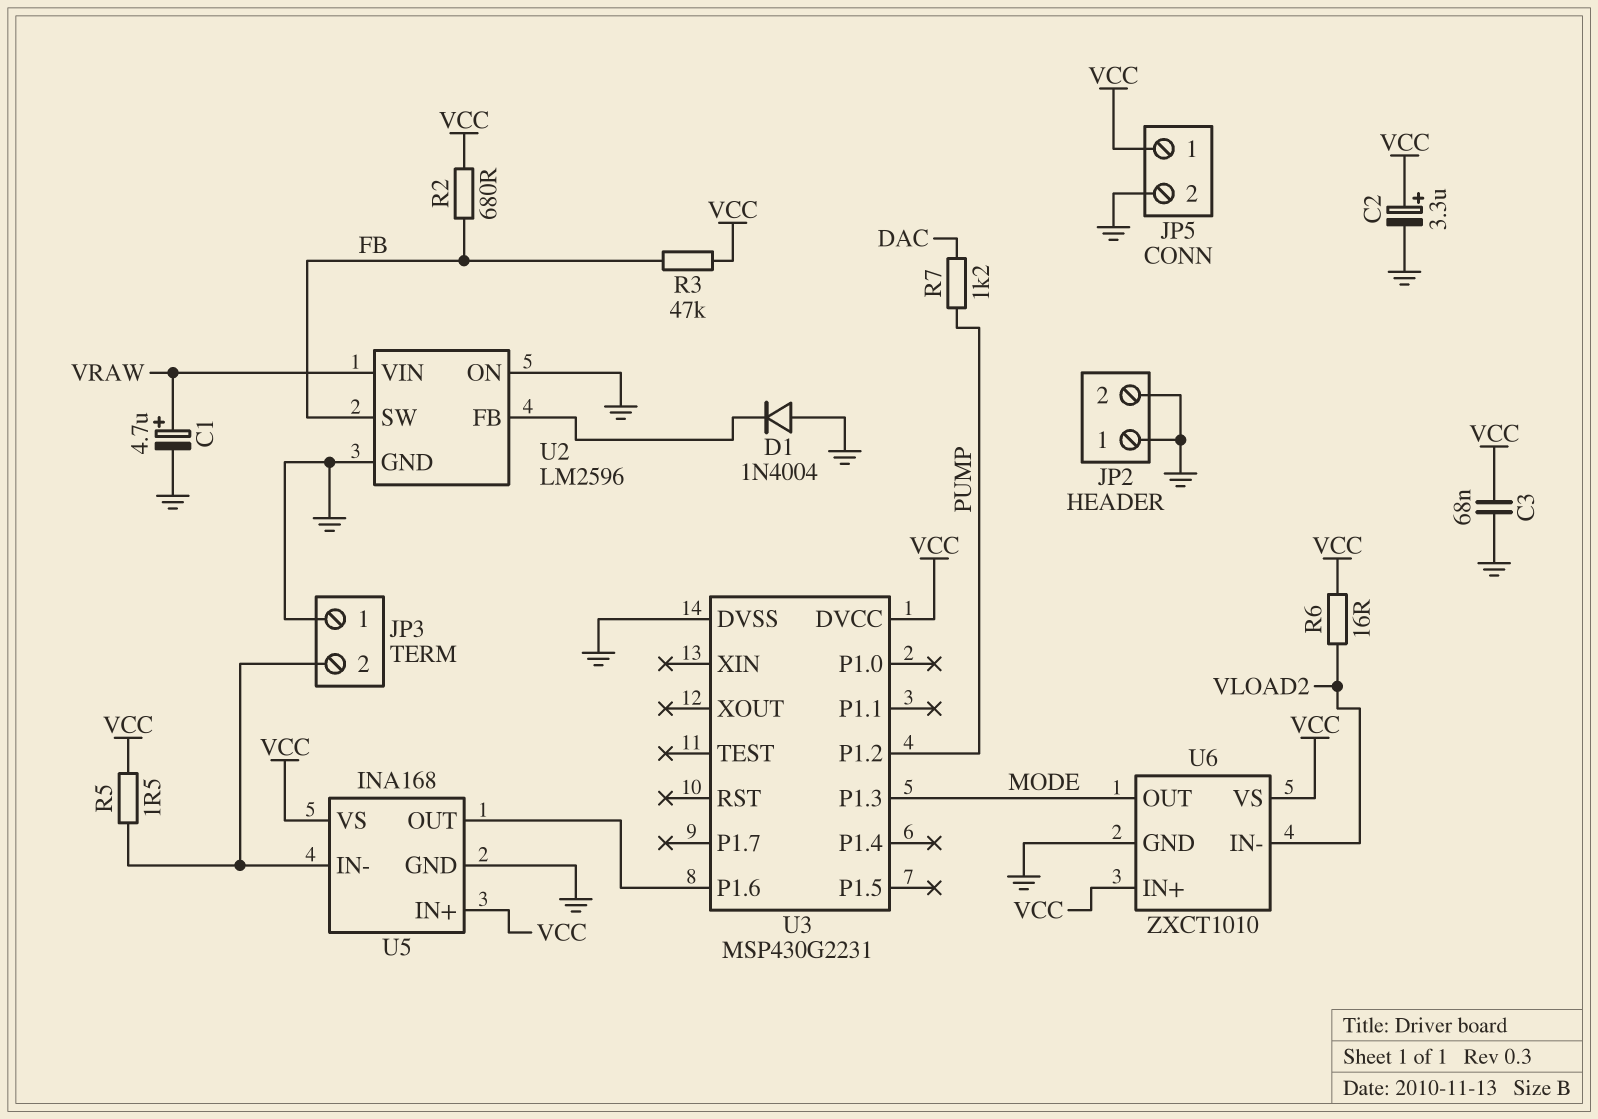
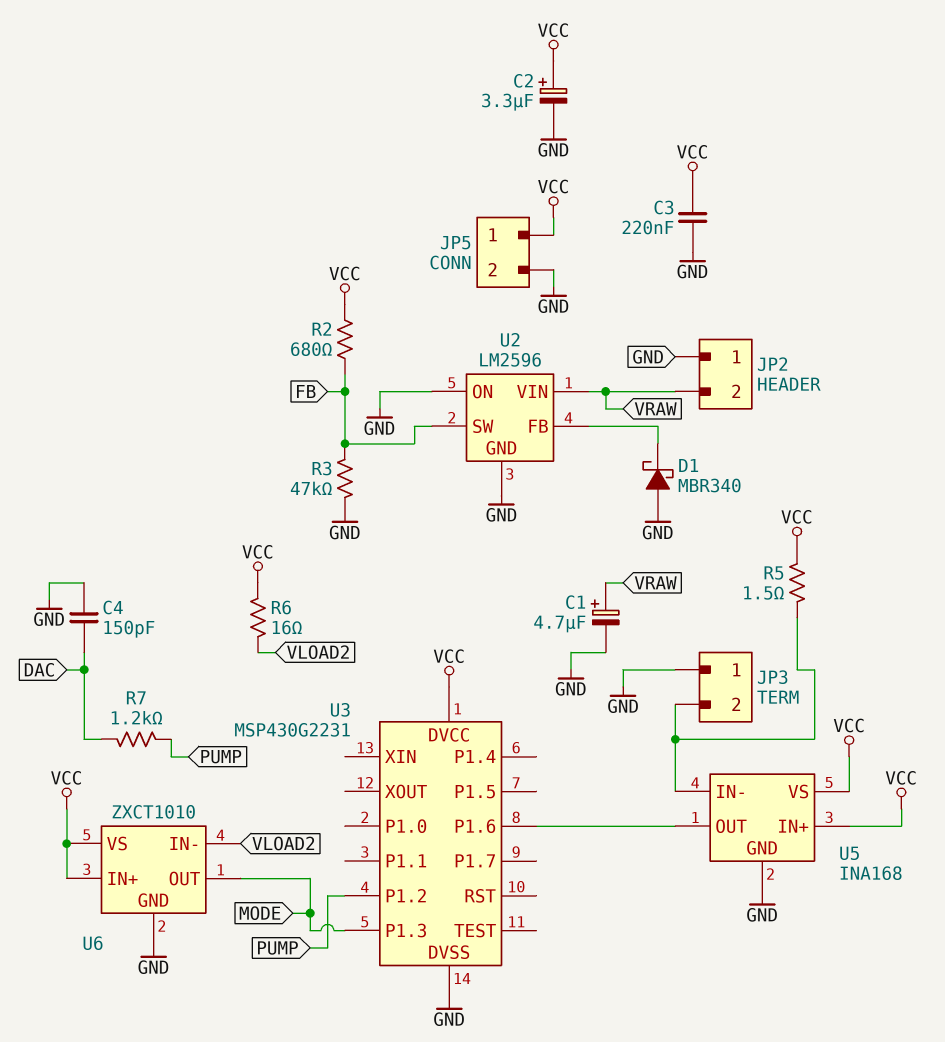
C3: 68nF (GND, VCC) -> 220nF (GND, VCC)
C4: none -> 150pF (DAC, GND)
D1: diode 1N4004 (A GND, K U2/FB) -> schottky MBR340 (A GND, K U2/FB)
JP2 pin 2: GND -> VRAW
R3: 47k (FB, VCC) -> 47k (FB, GND)

